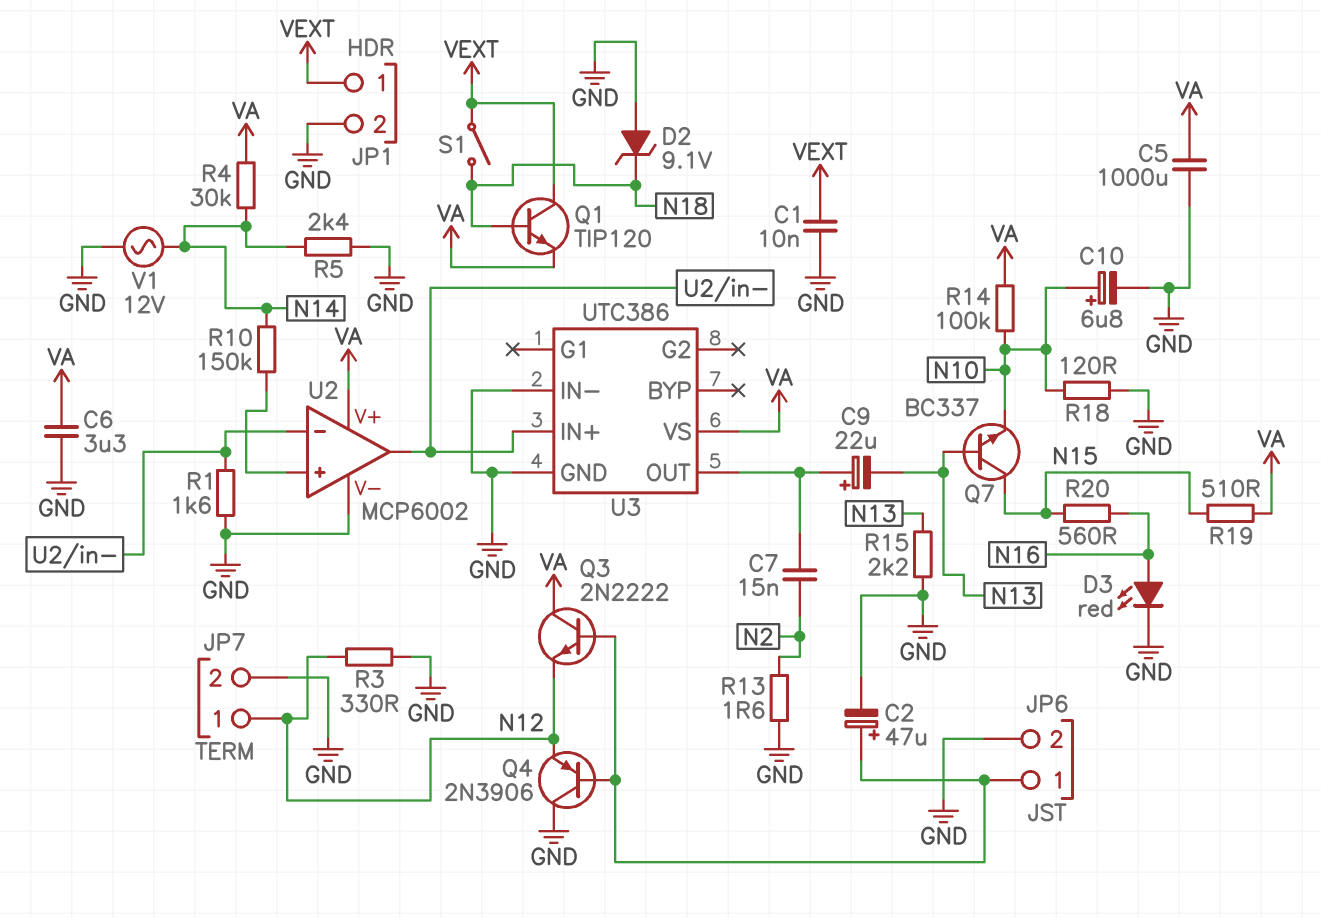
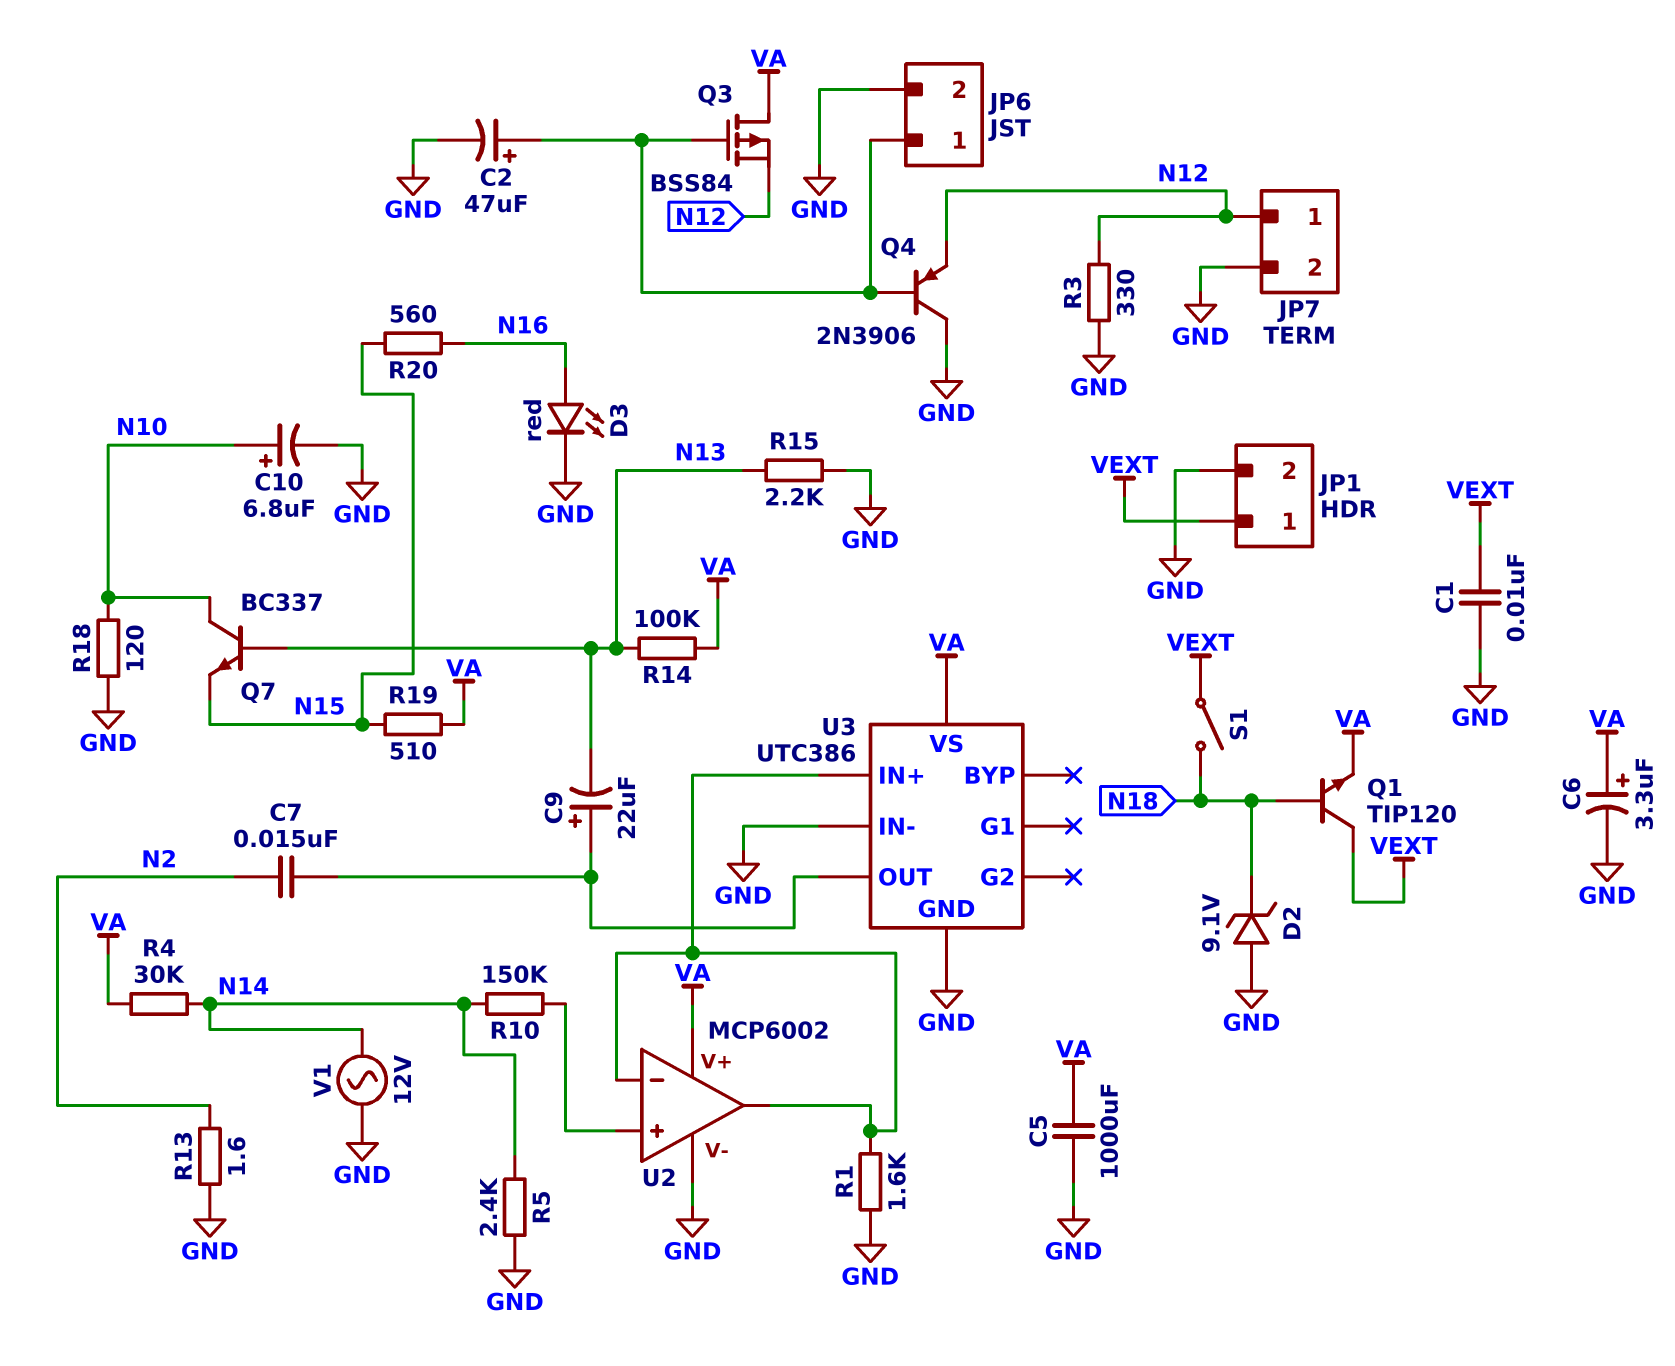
C6: 3.3uF (GND, VA) -> 3.3uF (plus VA, minus GND)
Q3: NPN 2N2222 (B JP6/1, C VA, E N12) -> PMOS BSS84 (G JP6/1, D VA, S N12)
Q7: NPN BC337 (B N13, C N15, E N10) -> NPN BC337 (B N13, C N10, E N15)
R14: 100k (N10, VA) -> 100k (N13, VA)

